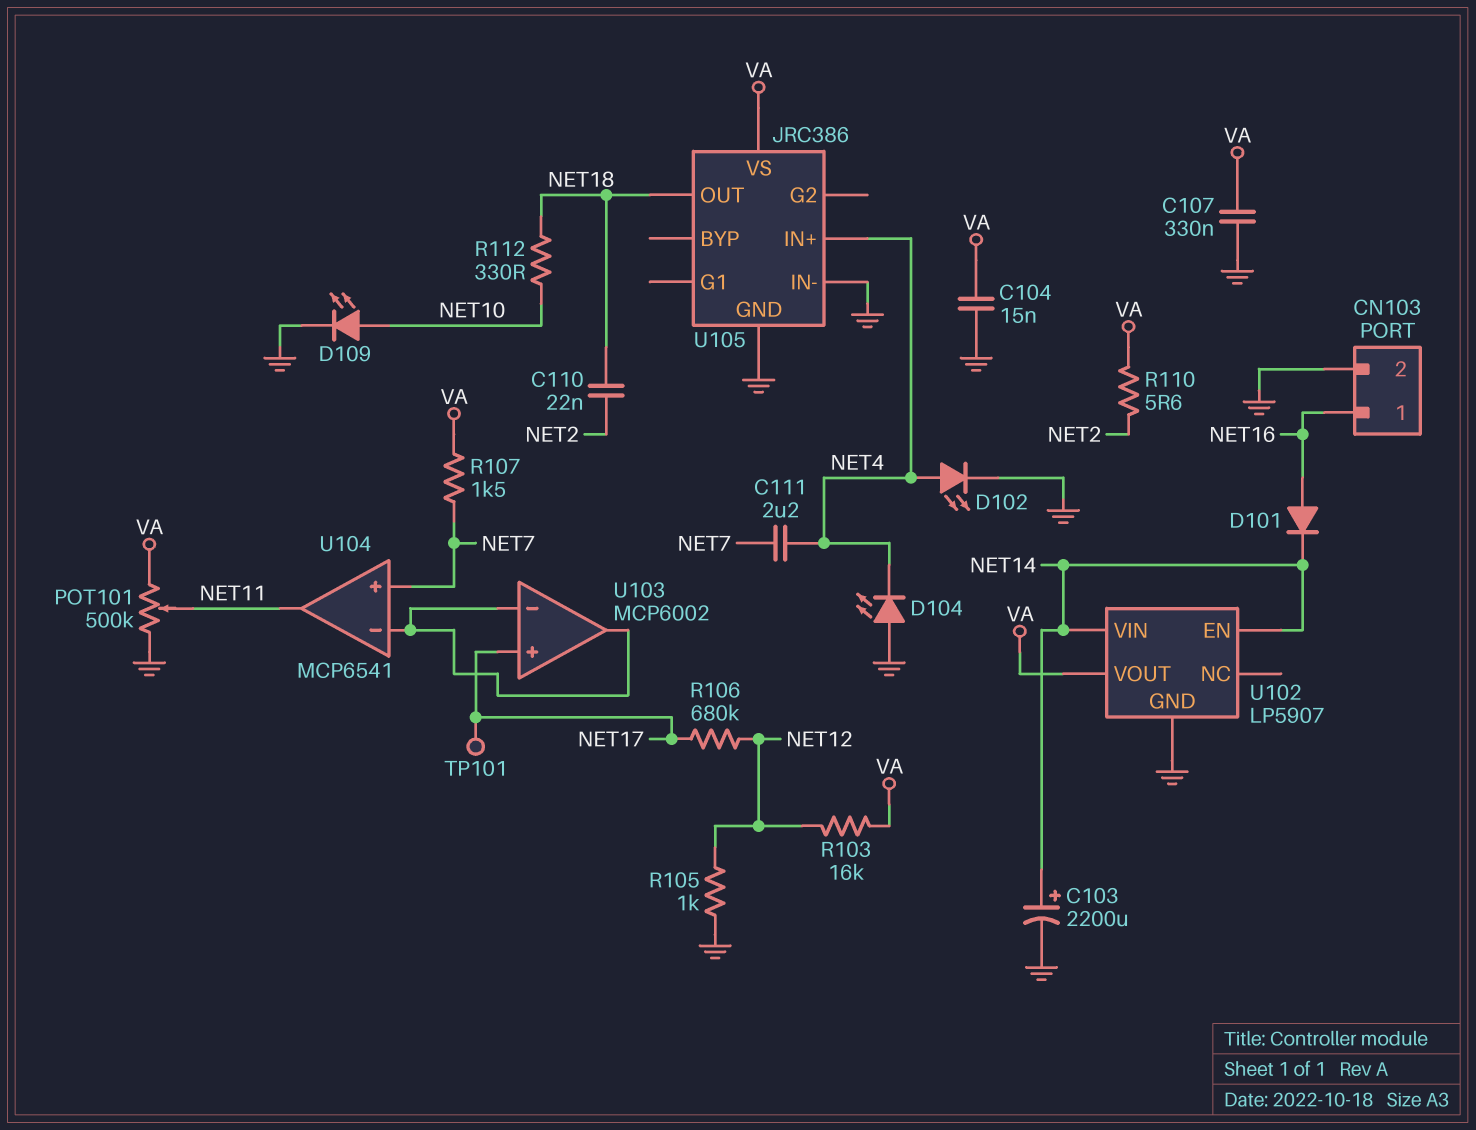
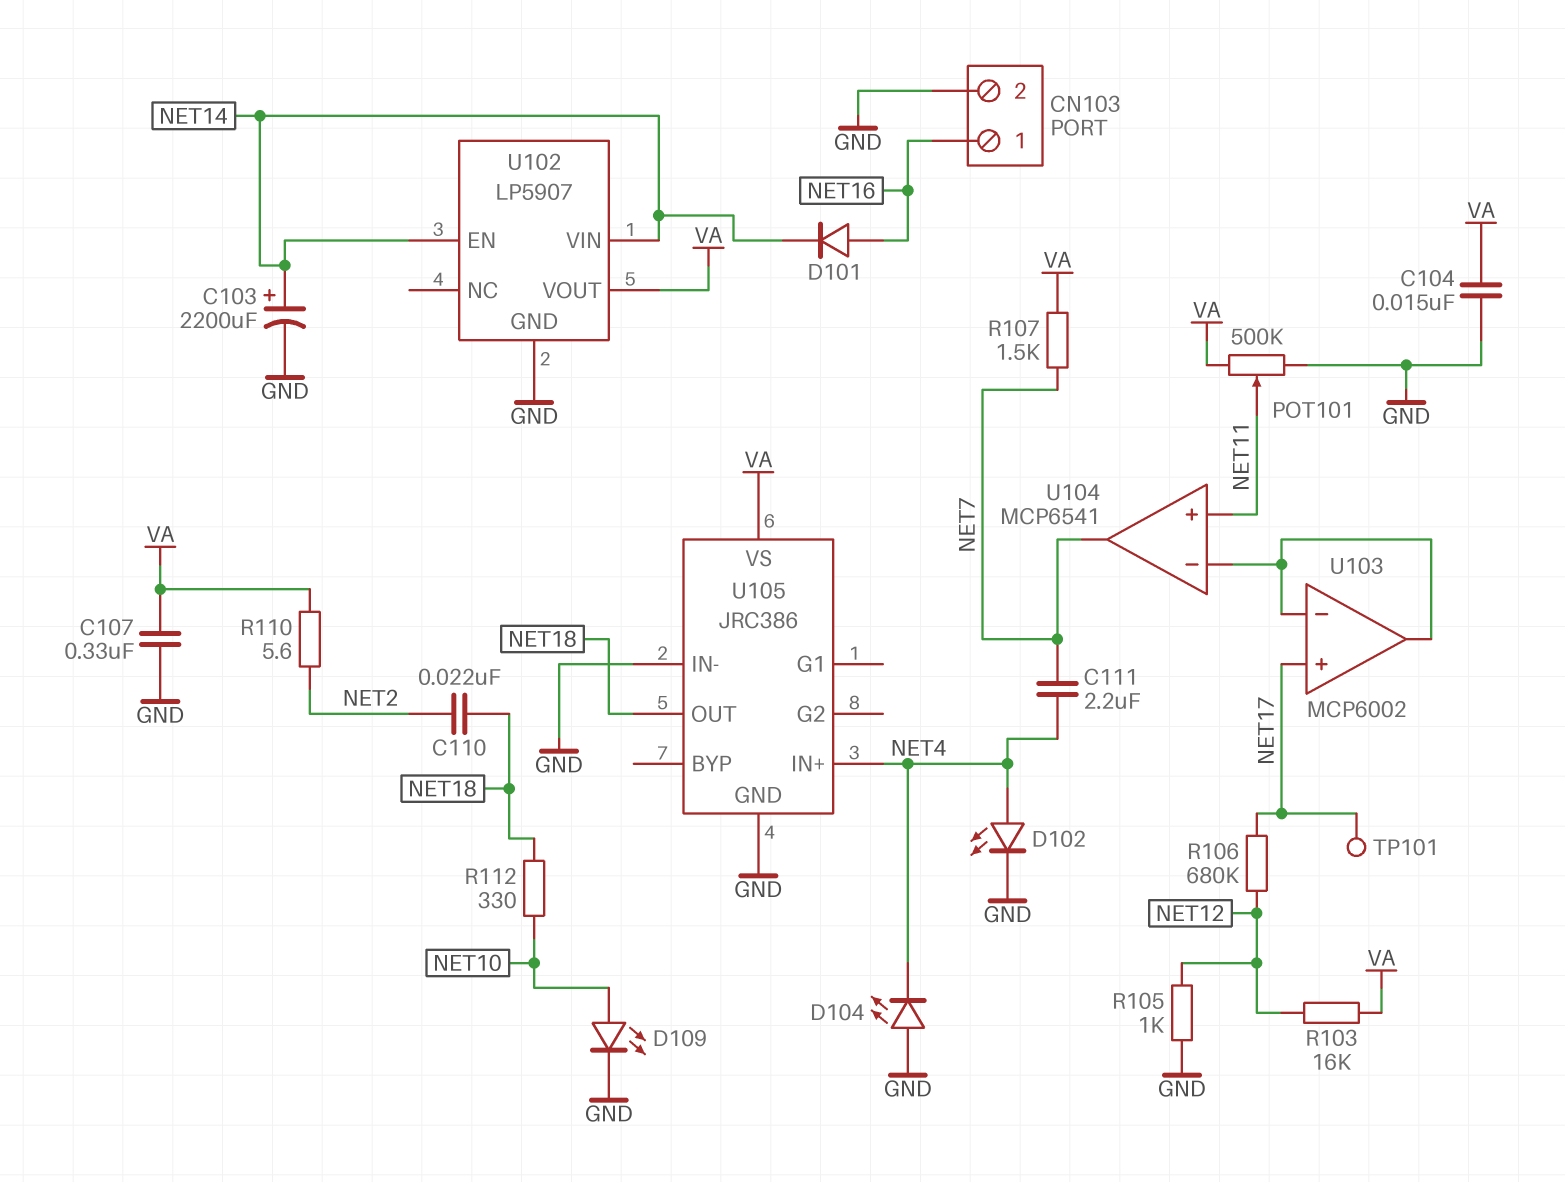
U104 pin in+: NET7 -> NET11
U104 pin out: NET11 -> NET7

